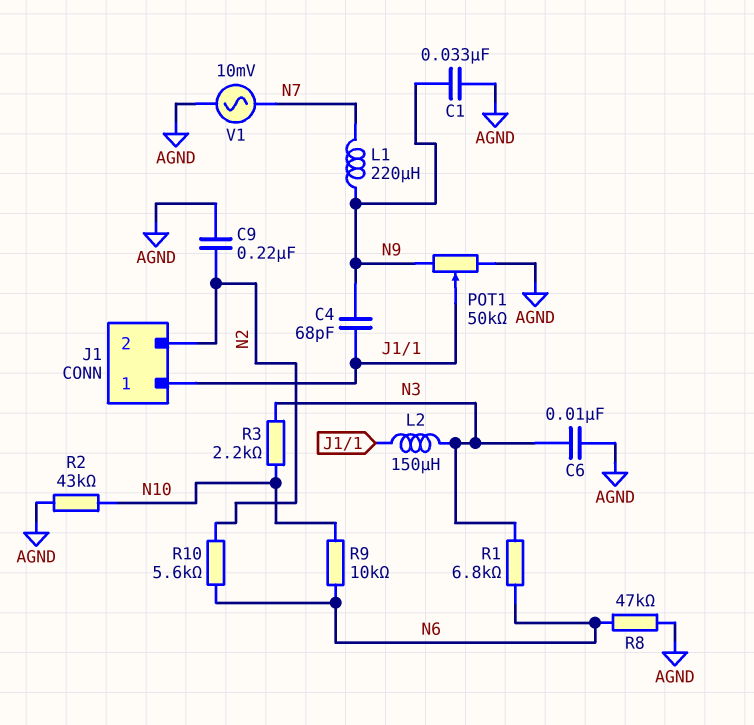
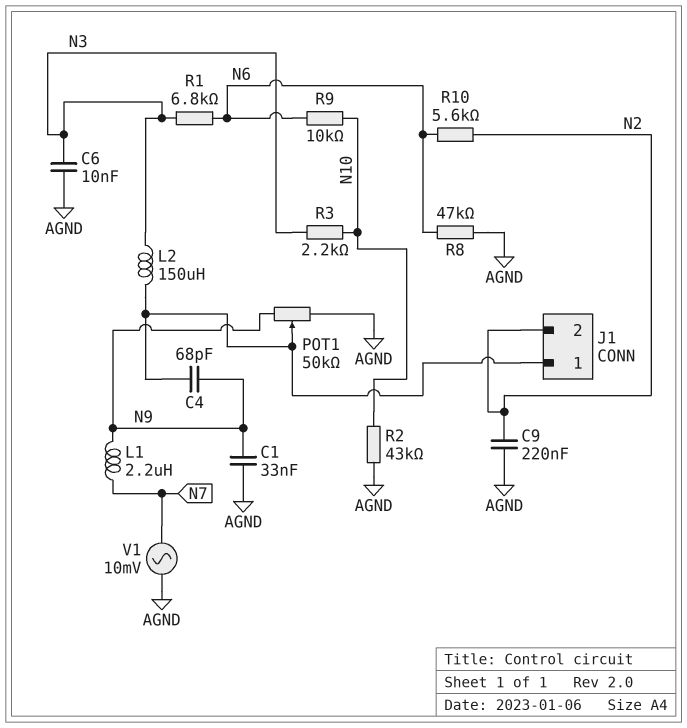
L1: 220uH (N7, N9) -> 2.2uH (N7, N9)

